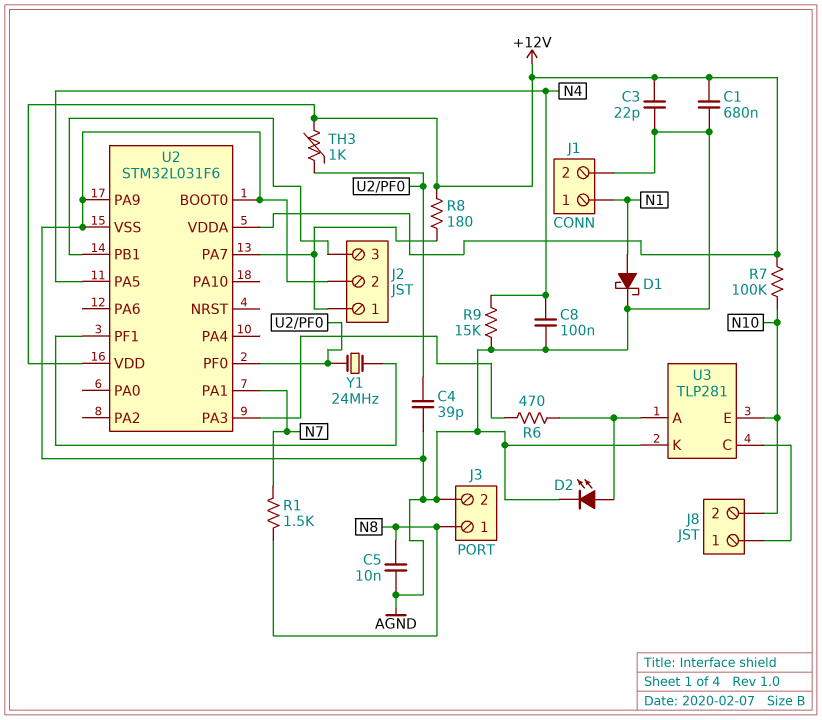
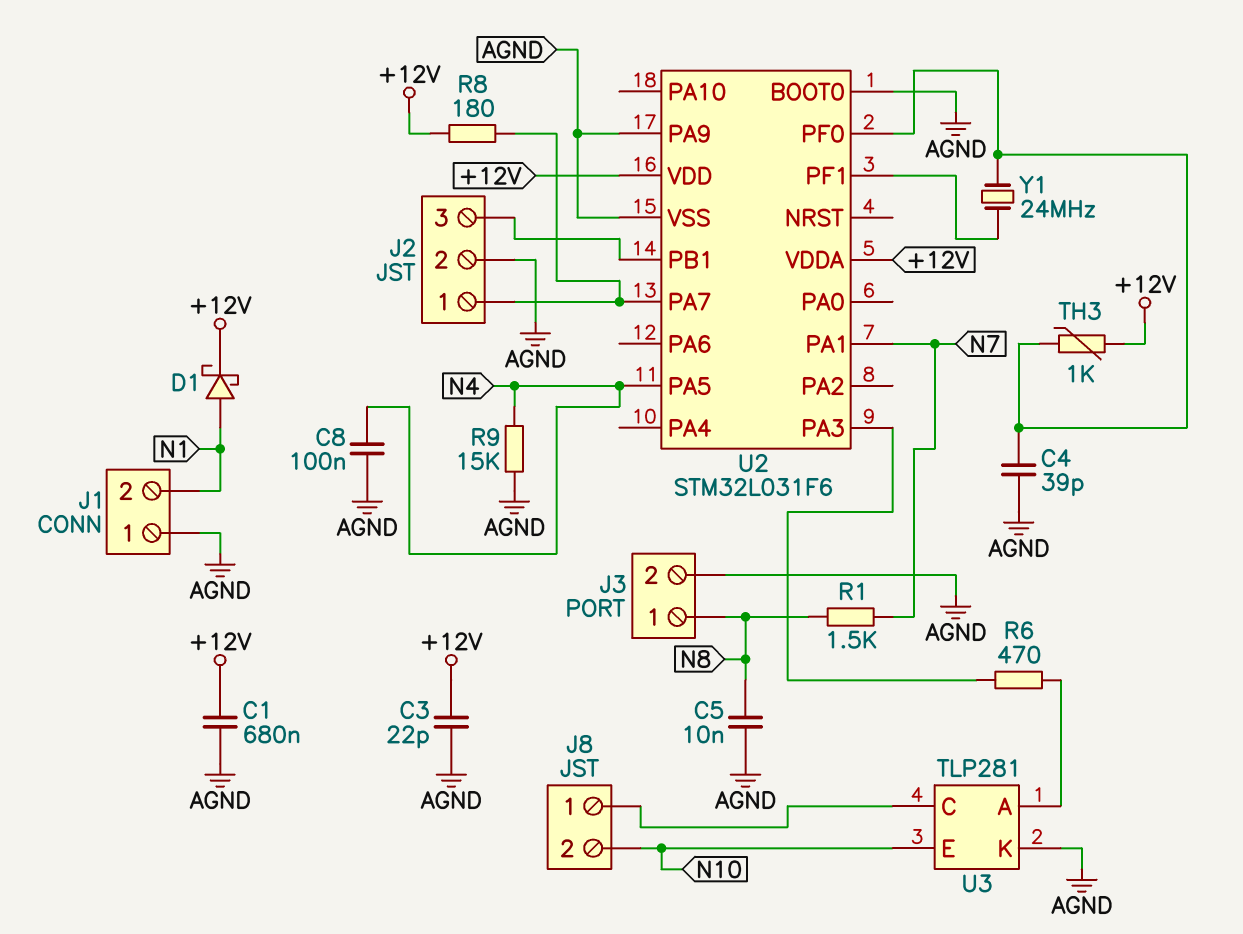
D1: schottky (A N1, K AGND) -> schottky (A N1, K +12V)
D2: LED (A U3/A, K AGND) -> none
J1 pin 1: N1 -> AGND
J1 pin 2: AGND -> N1
R7: 100k (+12V, N10) -> none

